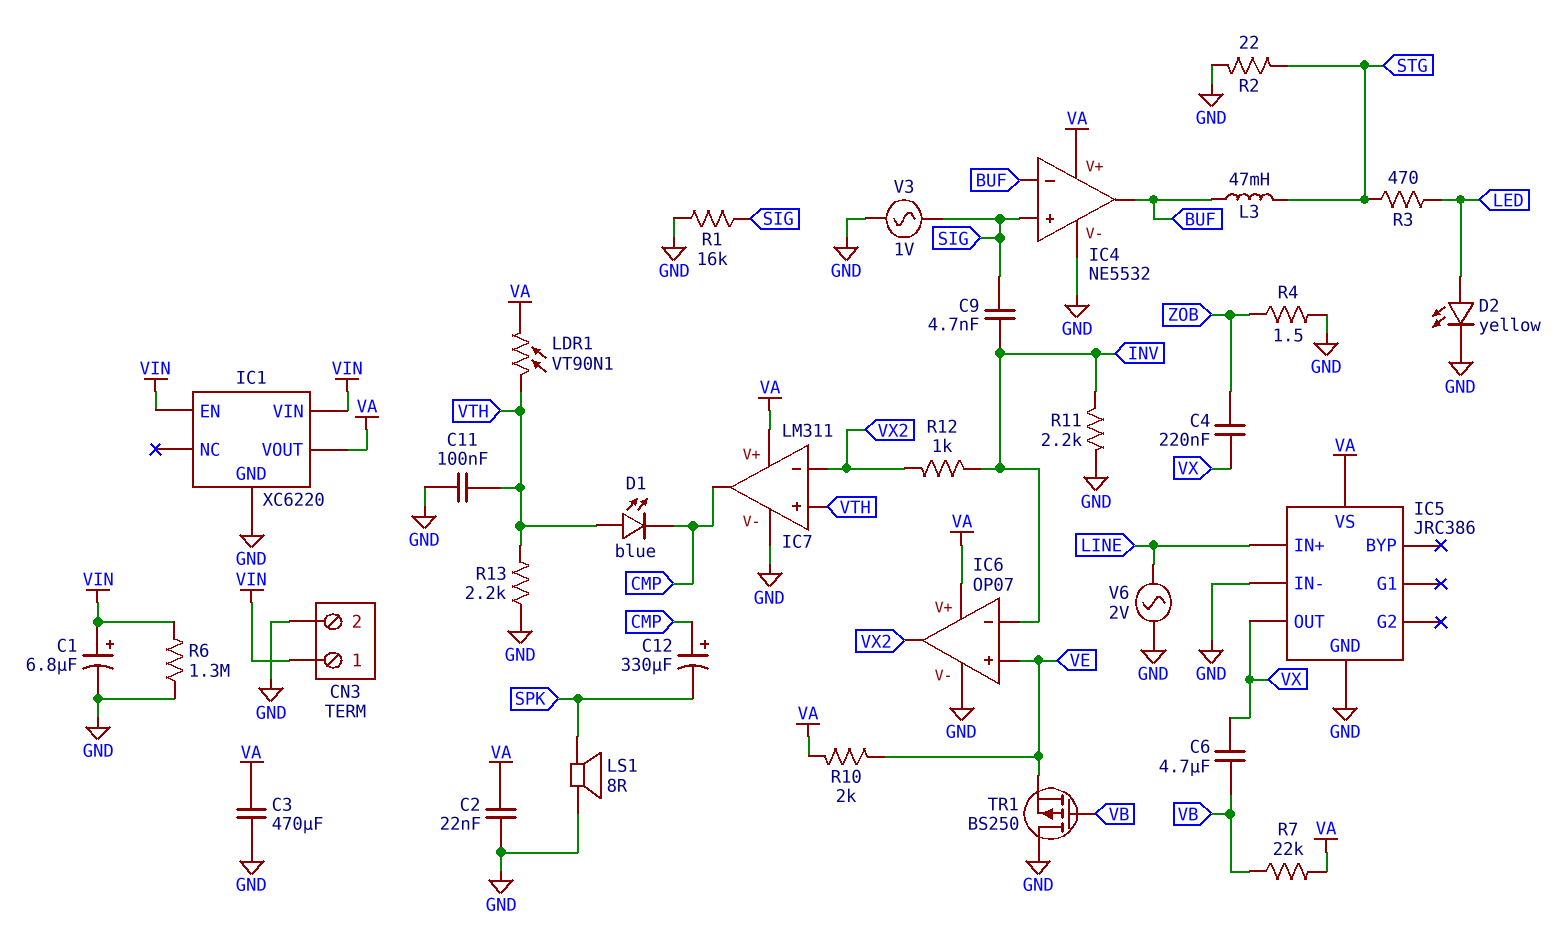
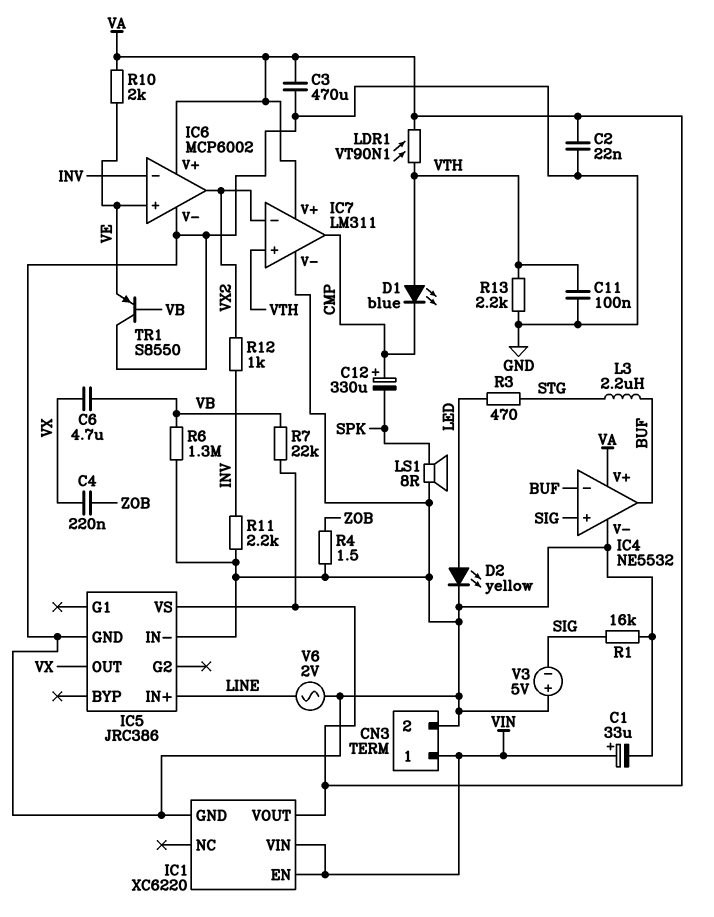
C1: 6.8uF (plus VIN, minus GND) -> 33uF (plus VIN, minus GND)
C9: 4.7nF (INV, SIG) -> none
IC6: OP07 -> MCP6002
L3: 47mH (BUF, STG) -> 2.2uH (BUF, STG)
R2: 22 (GND, STG) -> none
R6: 1.3M (GND, VIN) -> 1.3M (GND, VB)
TR1: PMOS BS250 (G VB, D GND, S VE) -> PNP S8550 (B VB, C GND, E VE)
V3: AC 1V (GND, SIG) -> 5V (plus GND, minus SIG)

